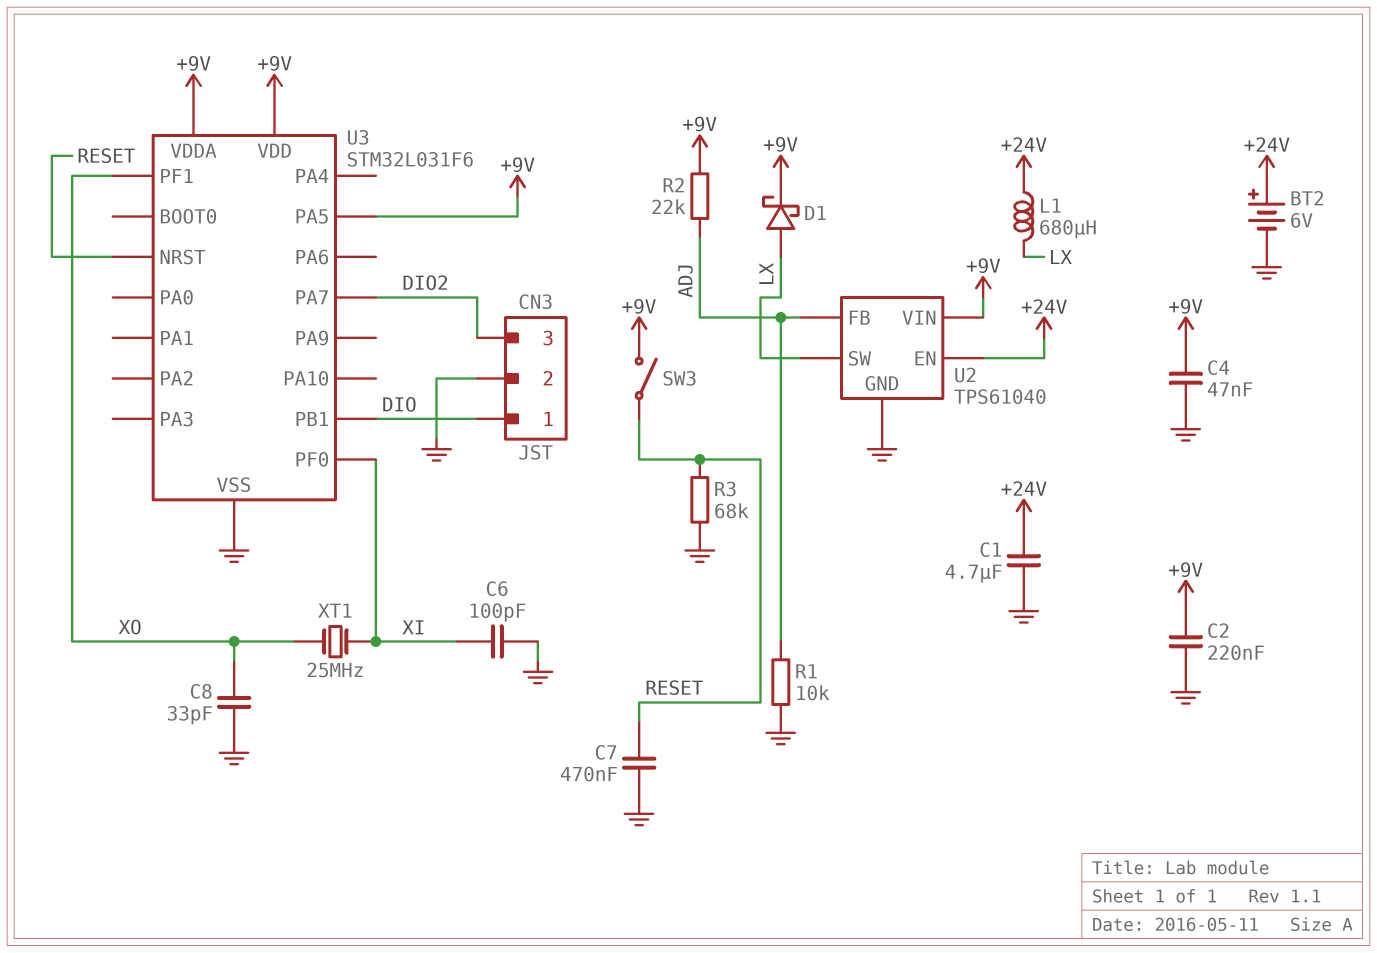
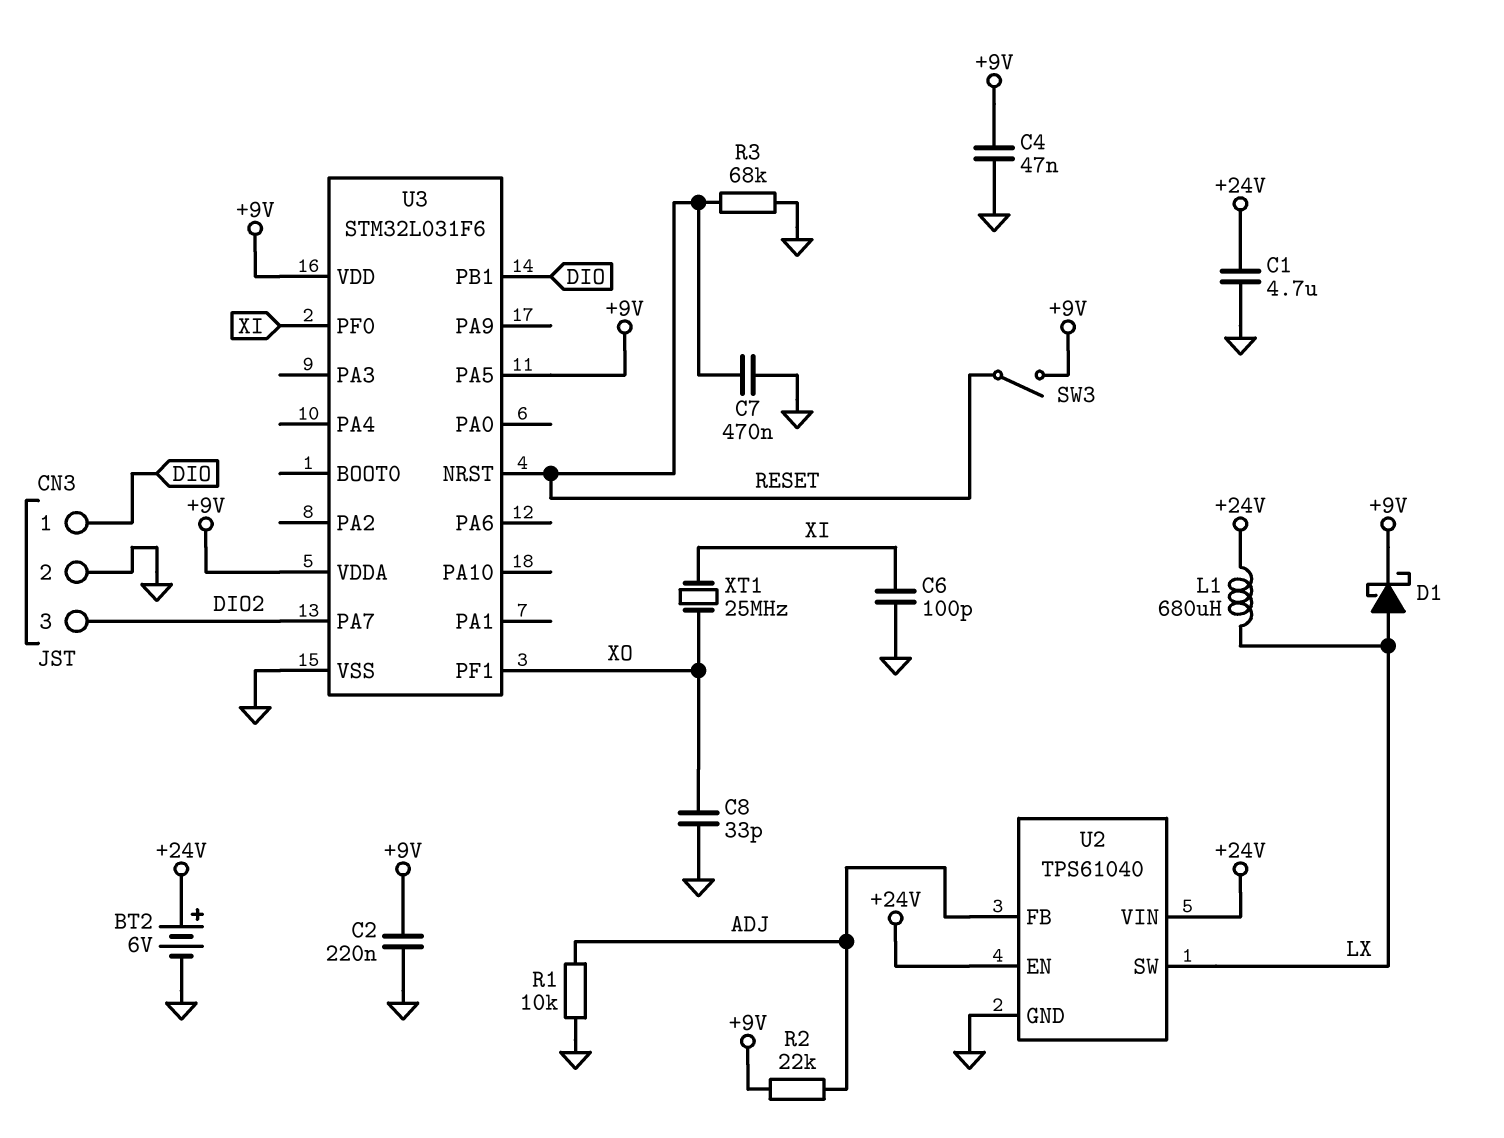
U2 pin VIN: +9V -> +24V

